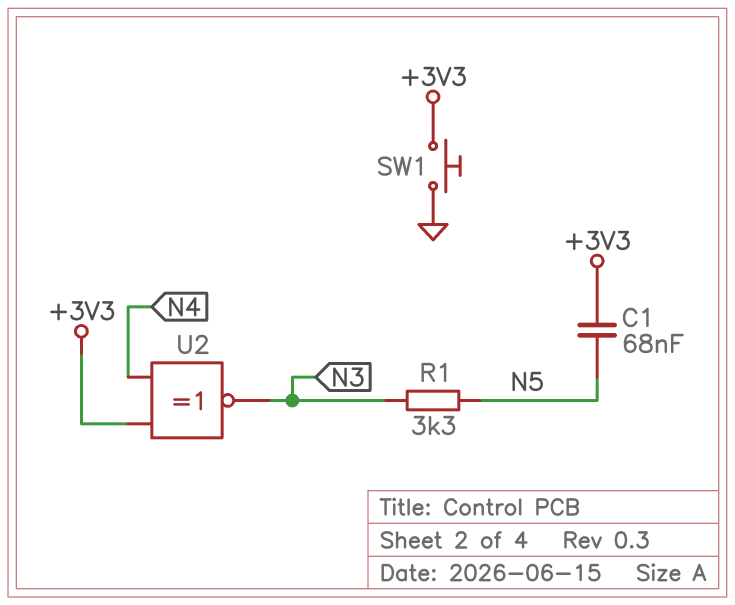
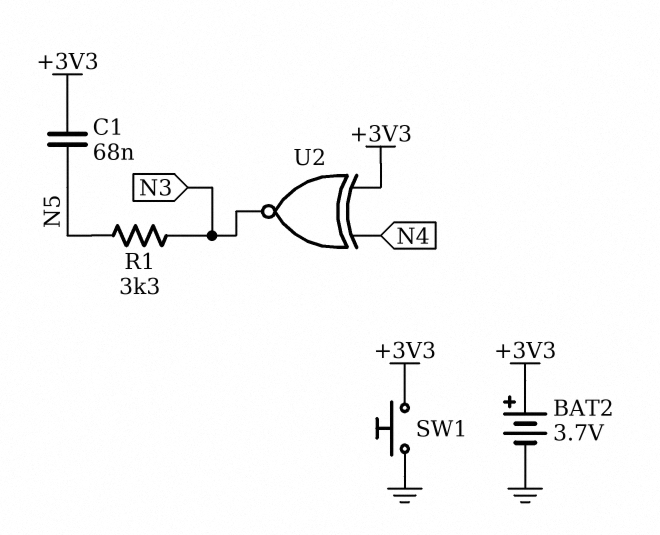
BAT2: none -> 3.7V (plus +3V3, minus GND)

